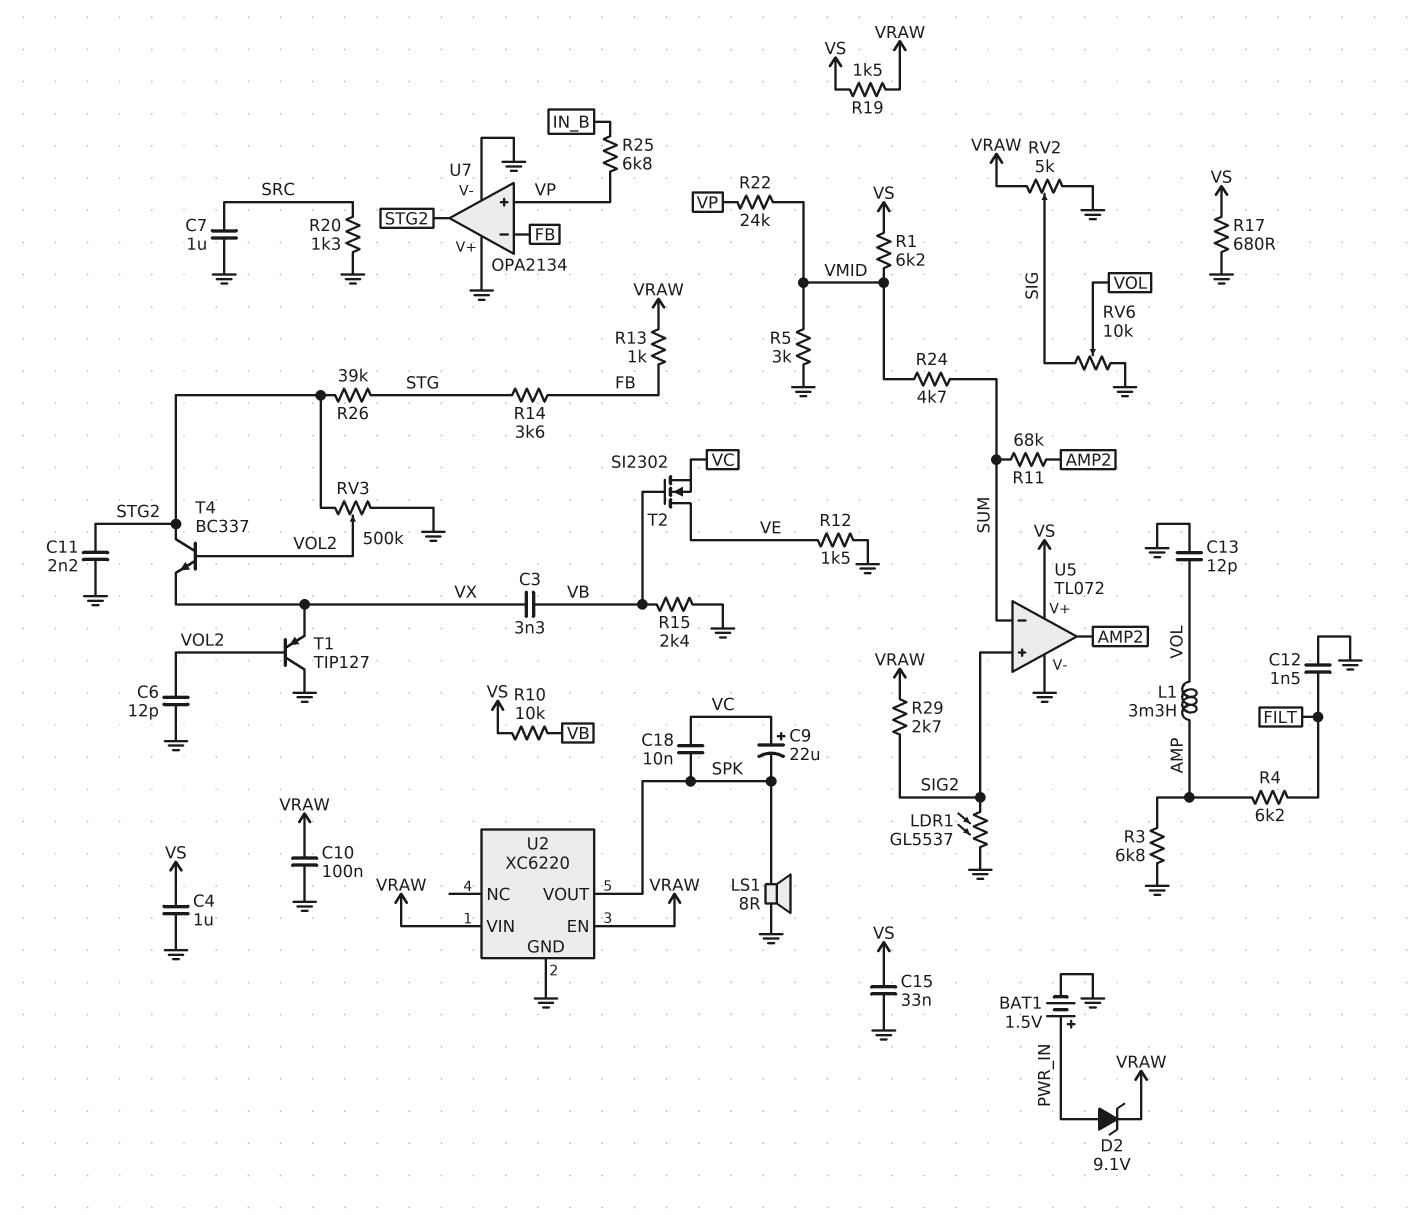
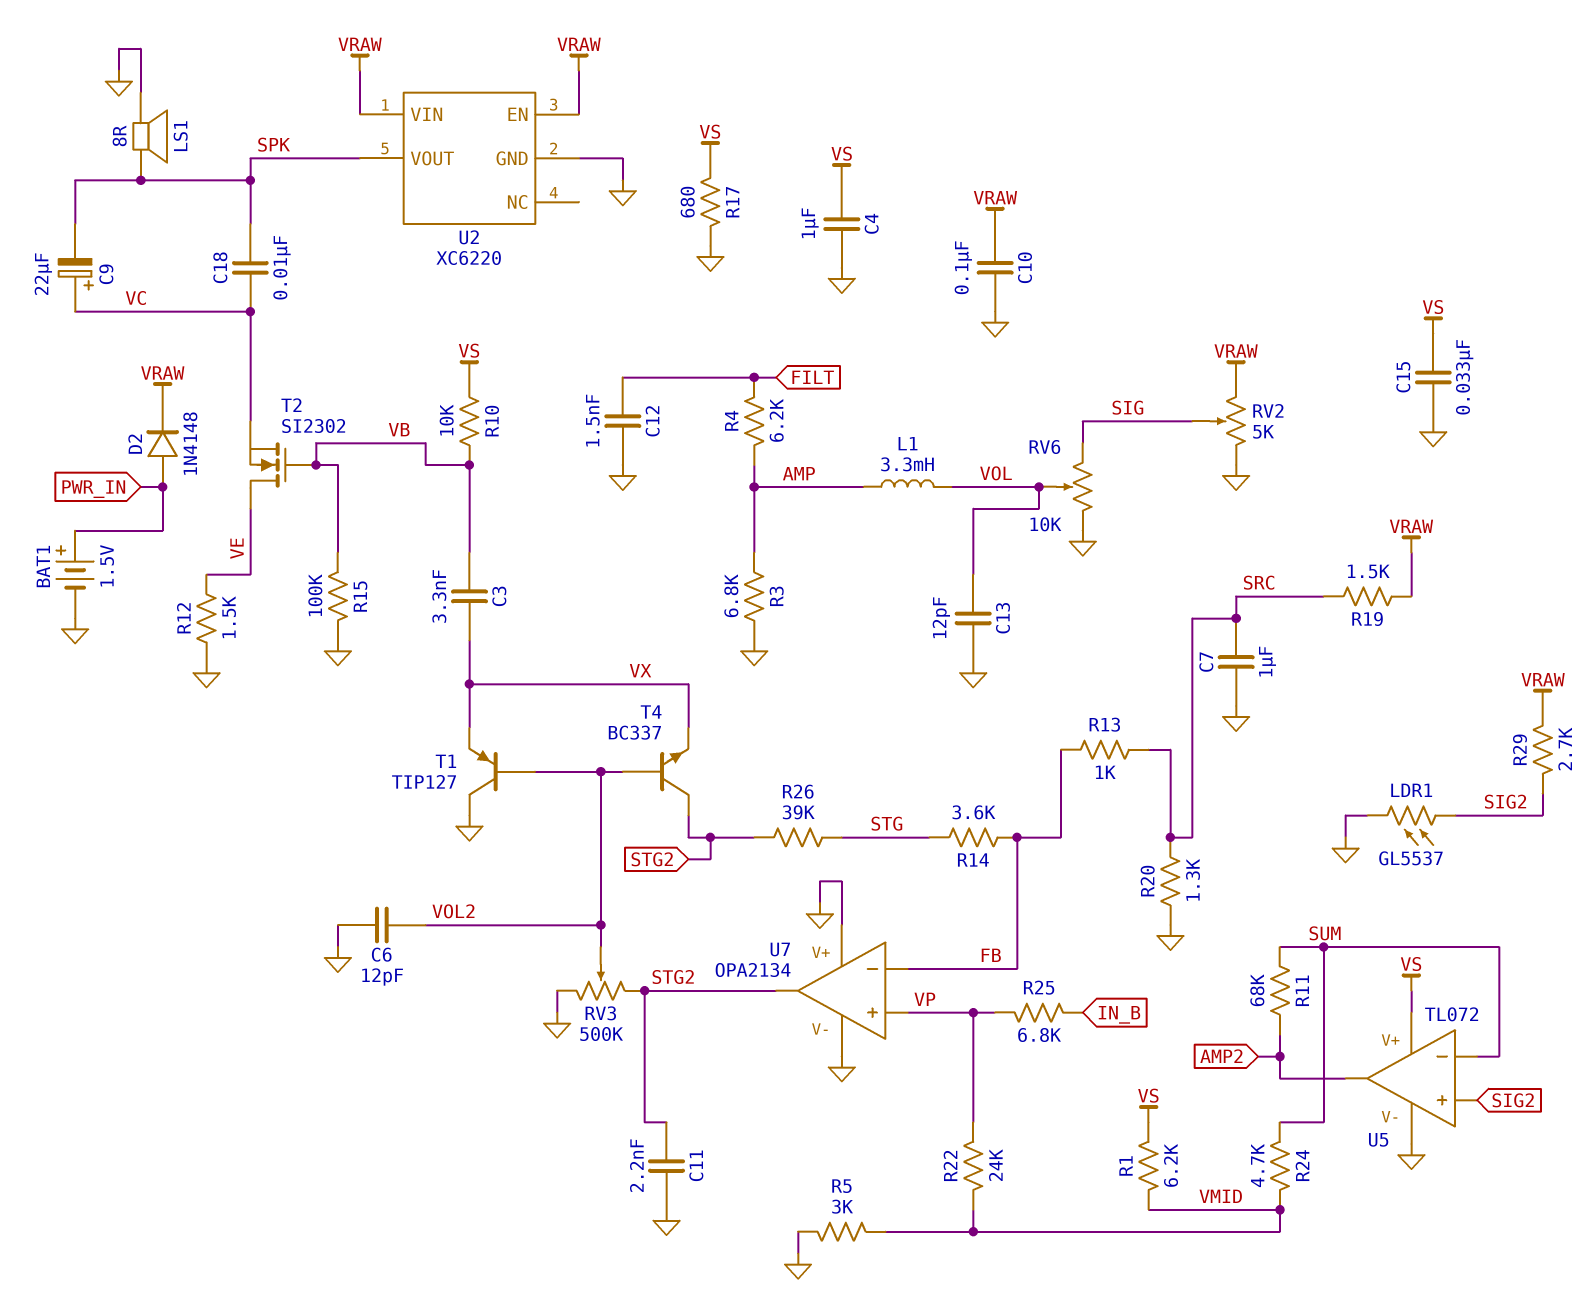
D2: zener 9.1V (A PWR_IN, K VRAW) -> diode 1N4148 (A PWR_IN, K VRAW)
R13: 1k (FB, VRAW) -> 1k (FB, SRC)
R15: 2.4k (GND, VB) -> 100k (GND, VB)
R19: 1.5k (VRAW, VS) -> 1.5k (SRC, VRAW)

